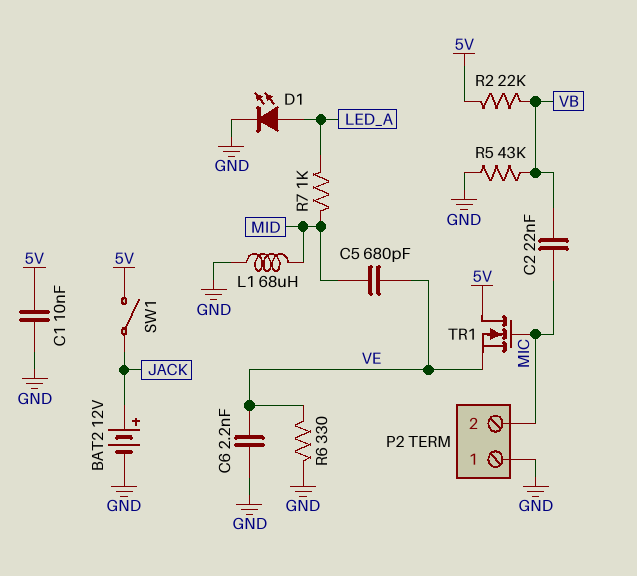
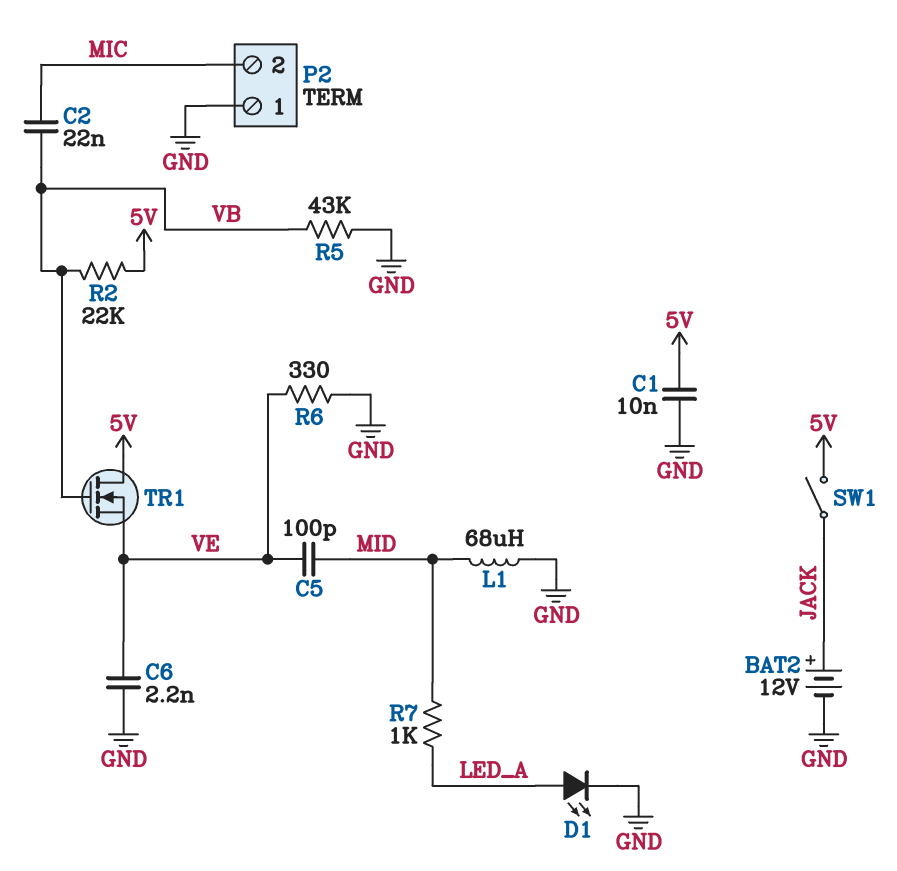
C5: 680pF (MID, VE) -> 100pF (MID, VE)
TR1: NMOS (G MIC, D 5V, S VE) -> NMOS (G VB, D 5V, S VE)

